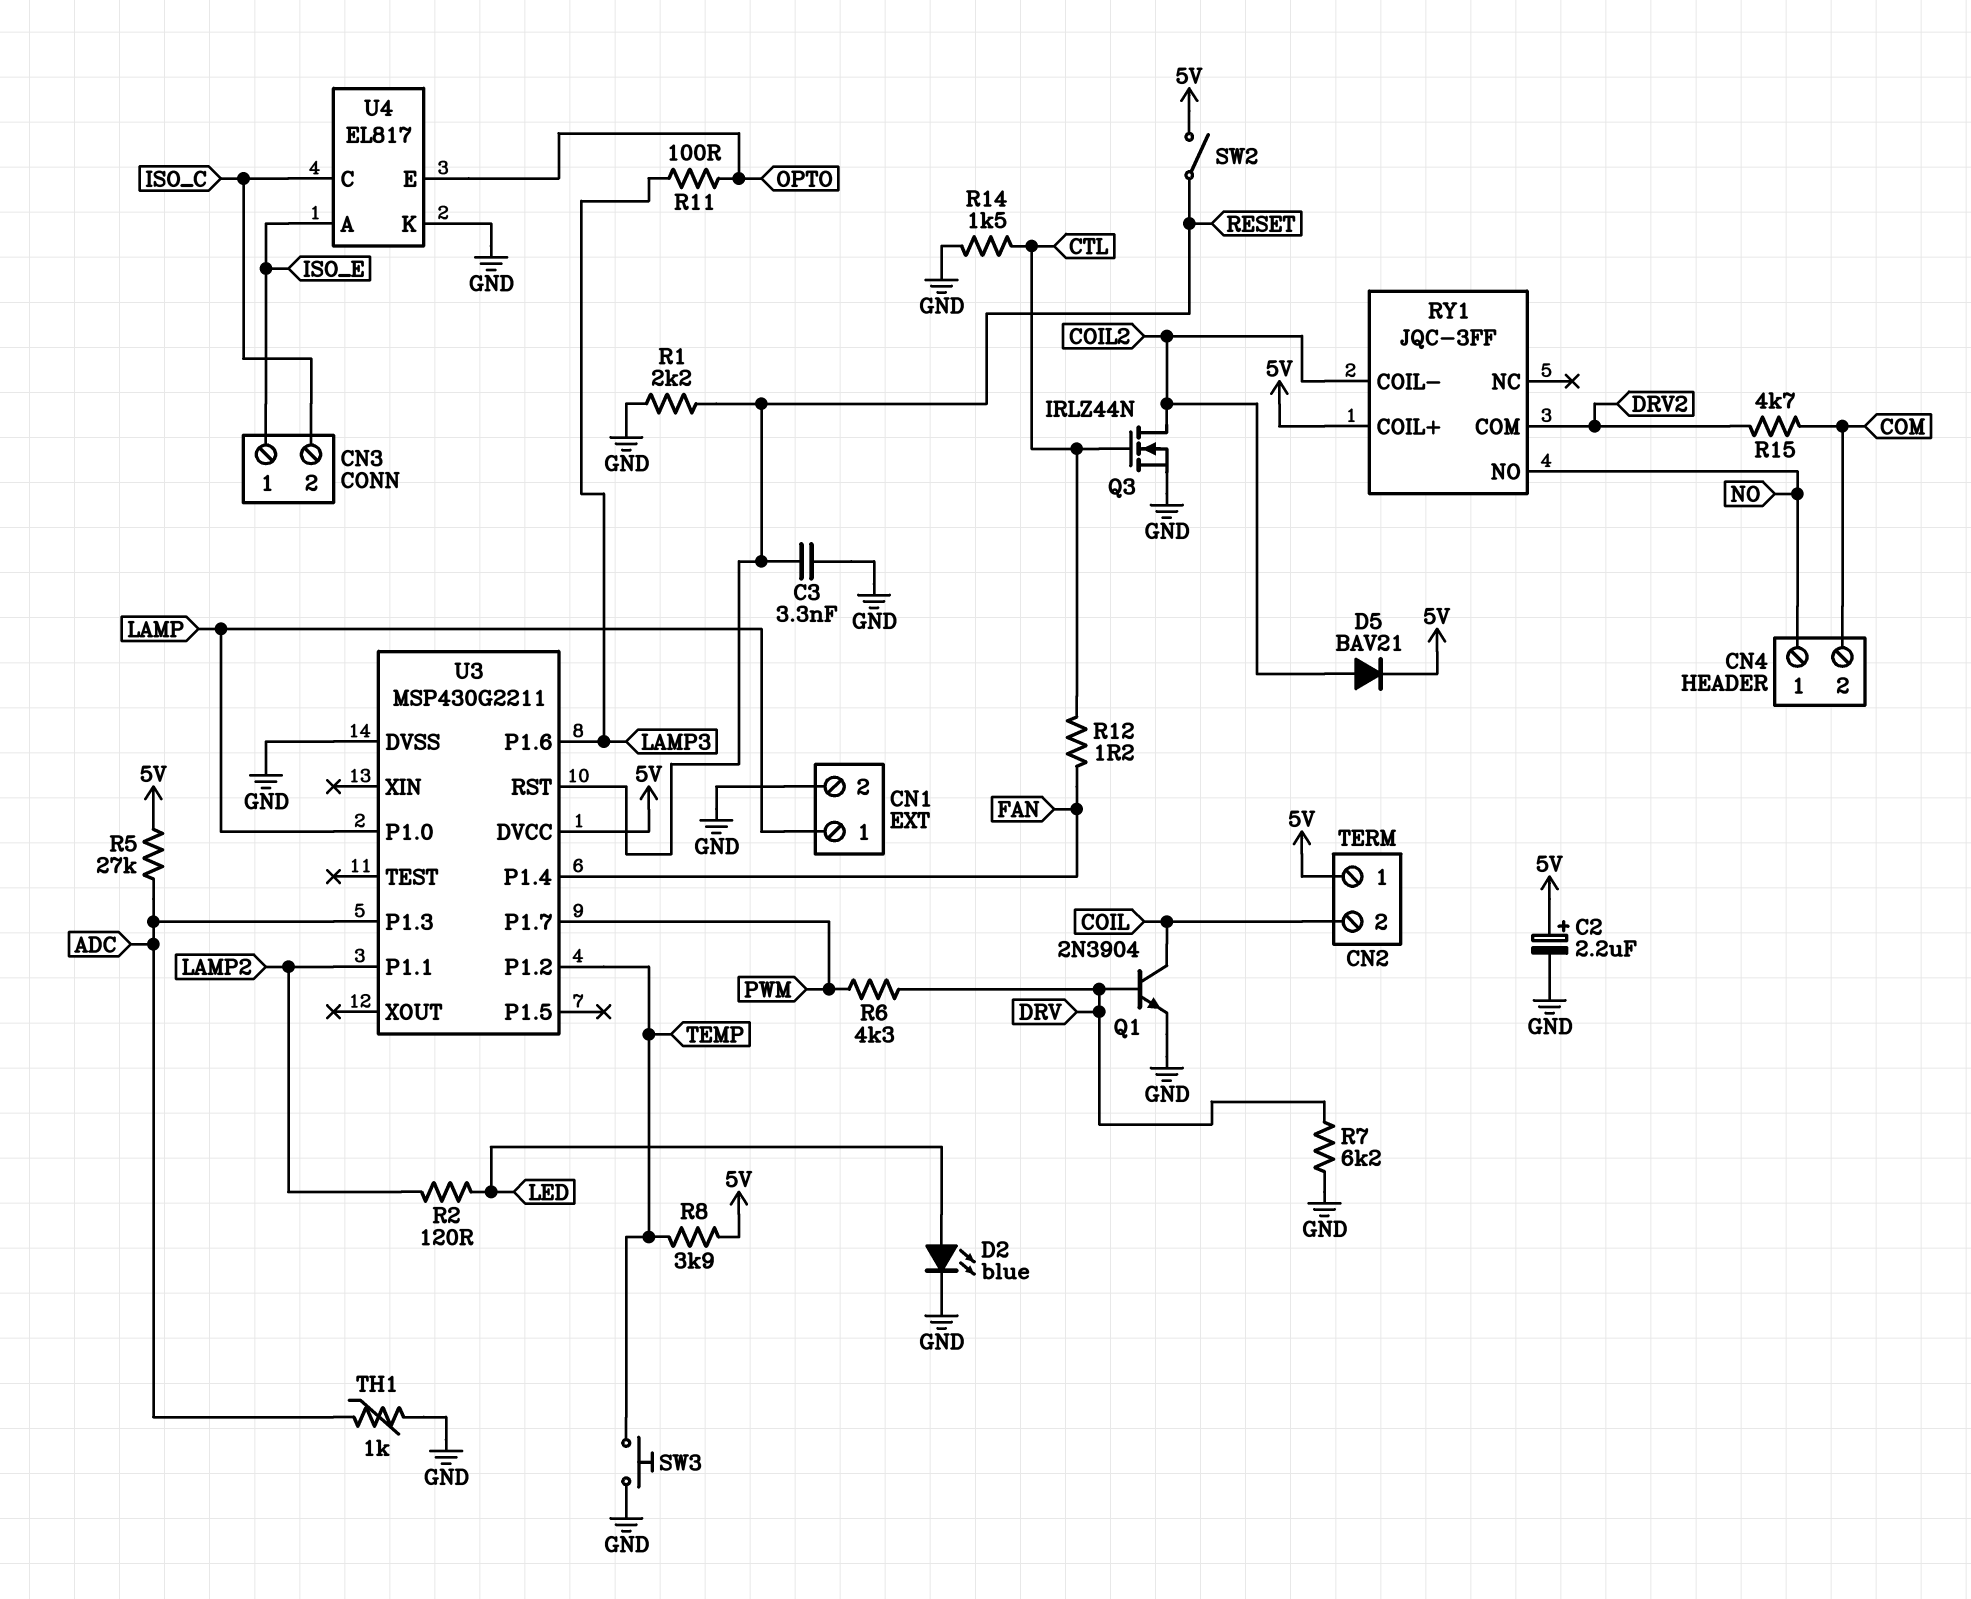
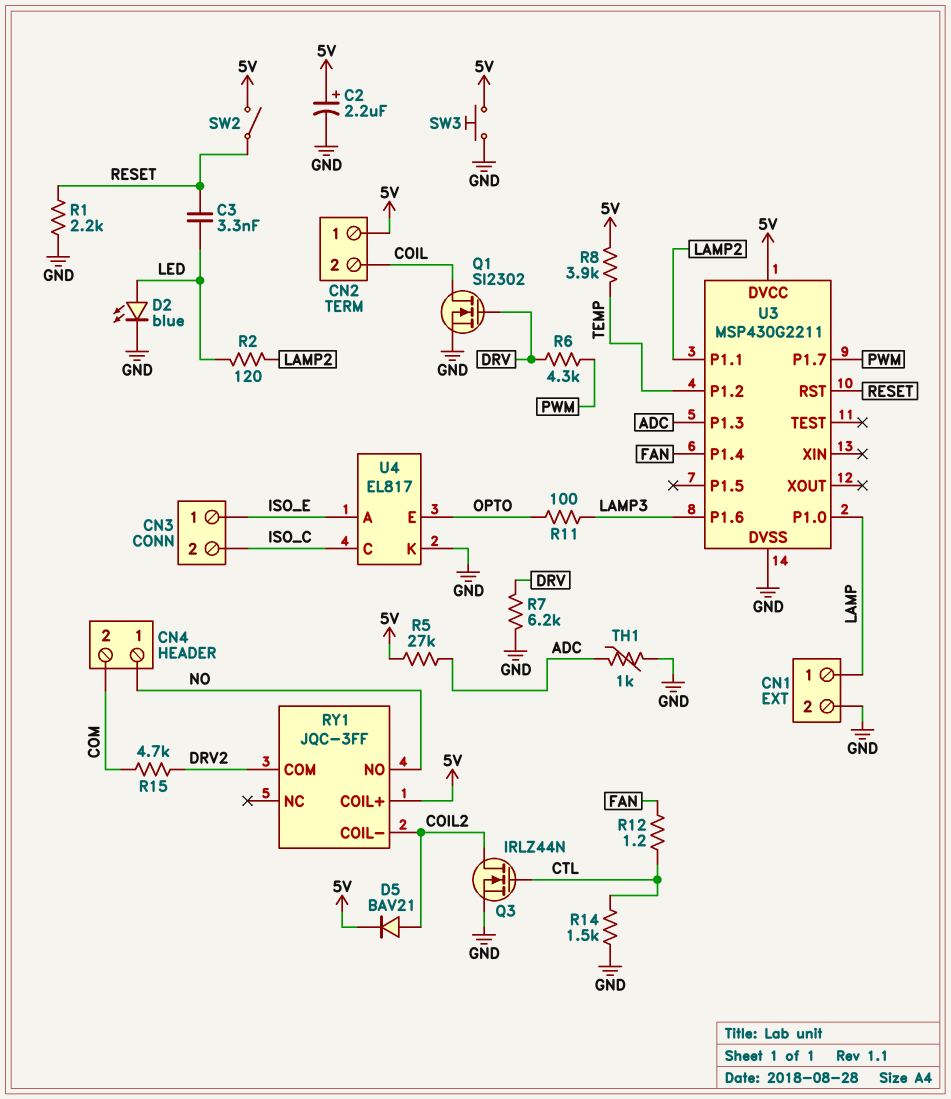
C3: 3.3nF (GND, RESET) -> 3.3nF (LED, RESET)
Q1: NPN 2N3904 (B DRV, C COIL, E GND) -> NMOS SI2302 (G DRV, D COIL, S GND)
SW3: button (GND, TEMP) -> button (5V, GND)

